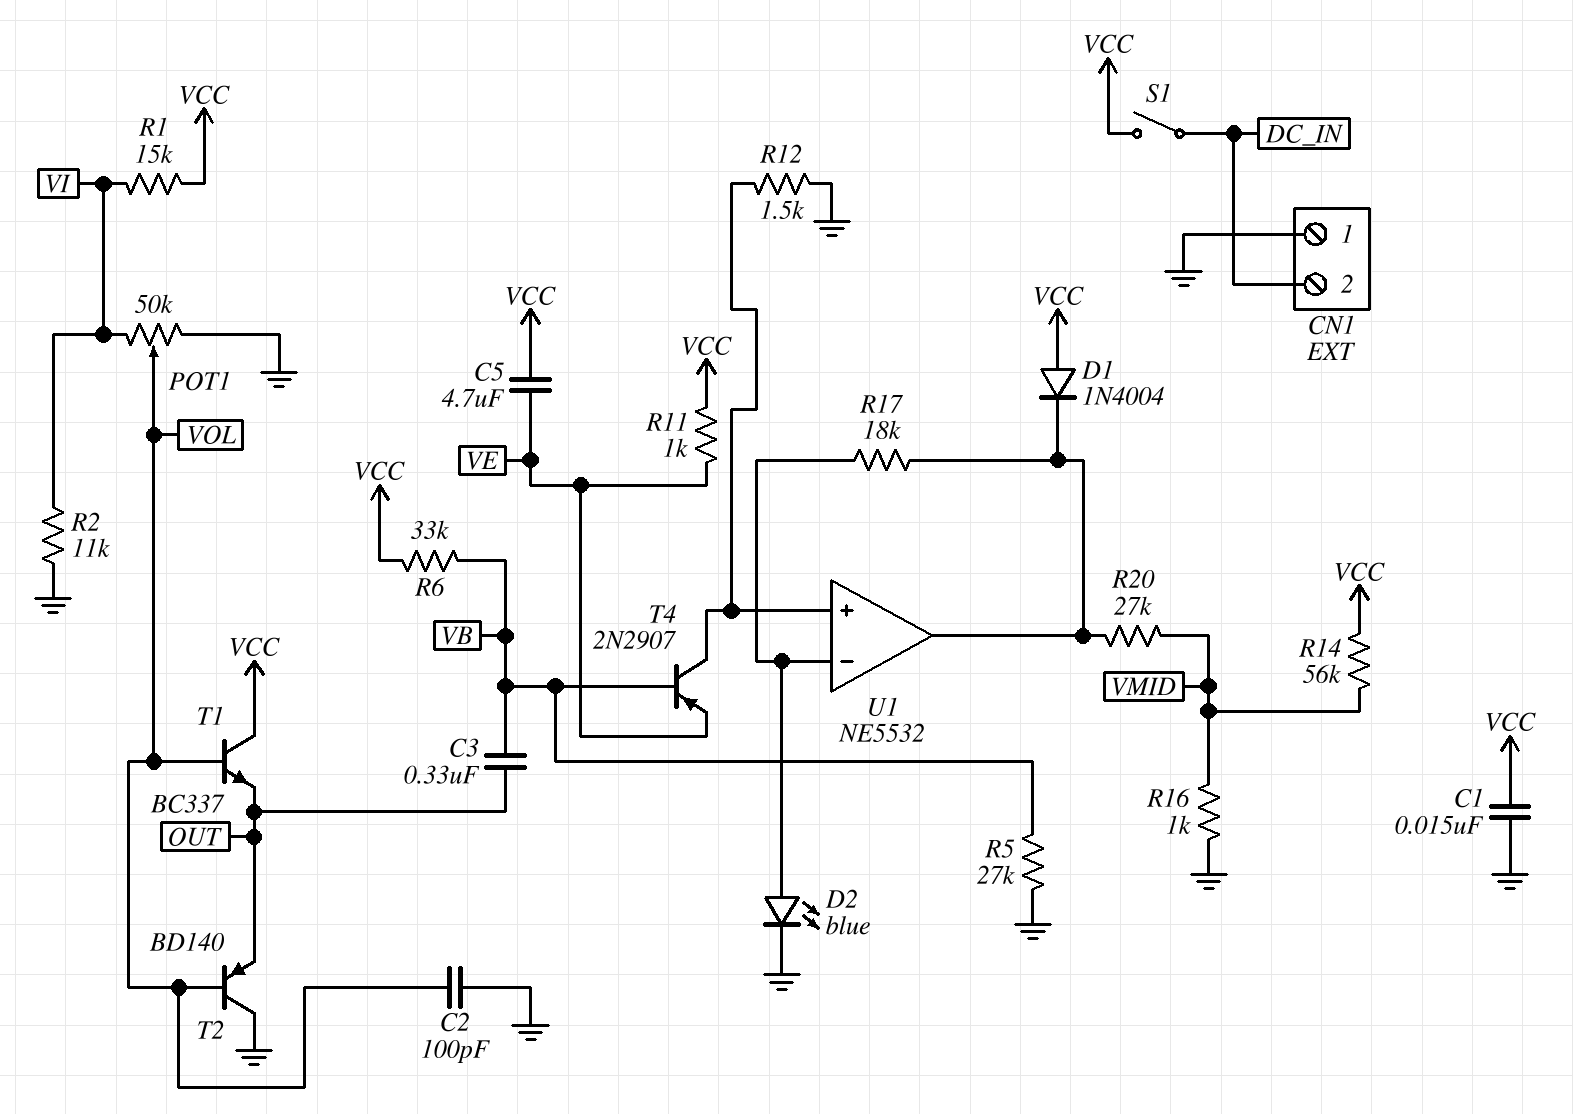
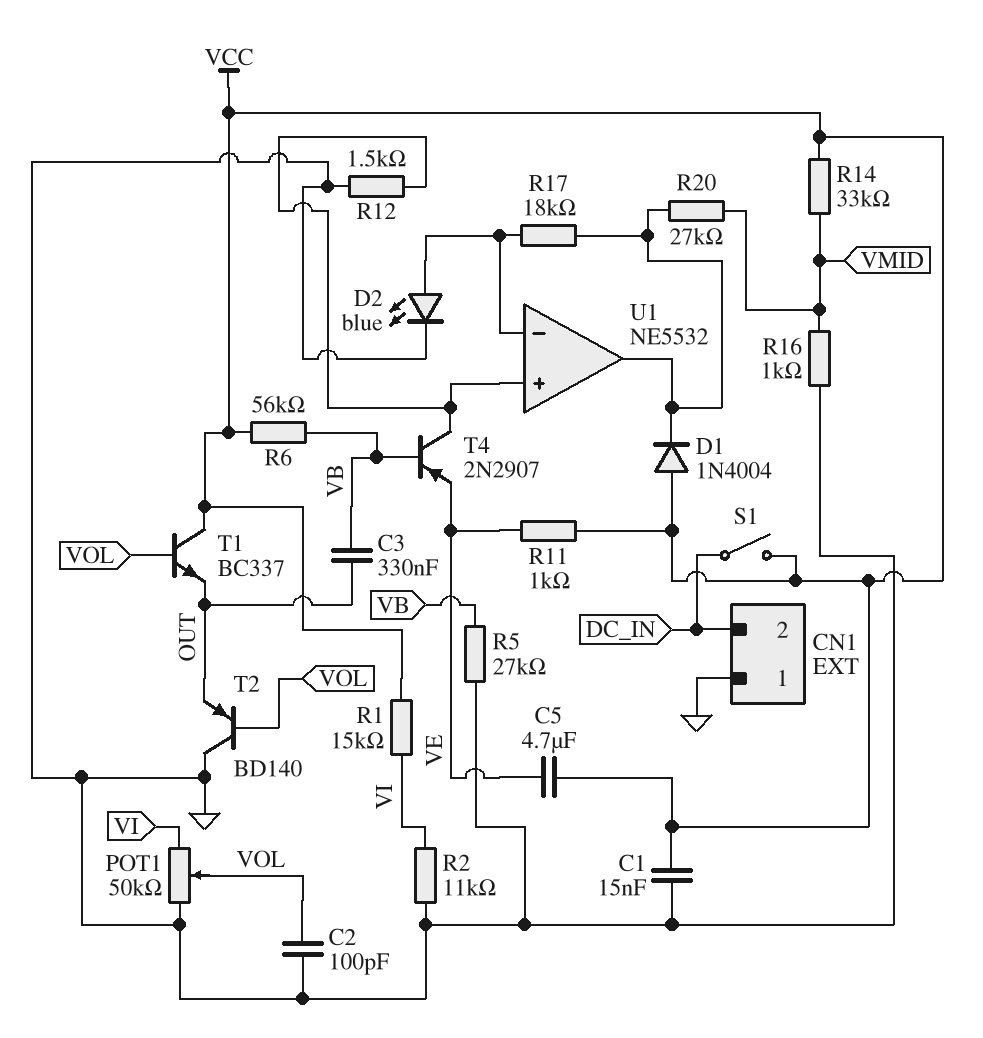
R6: 33k (VB, VCC) -> 56k (VB, VCC)
R14: 56k (VCC, VMID) -> 33k (VCC, VMID)

